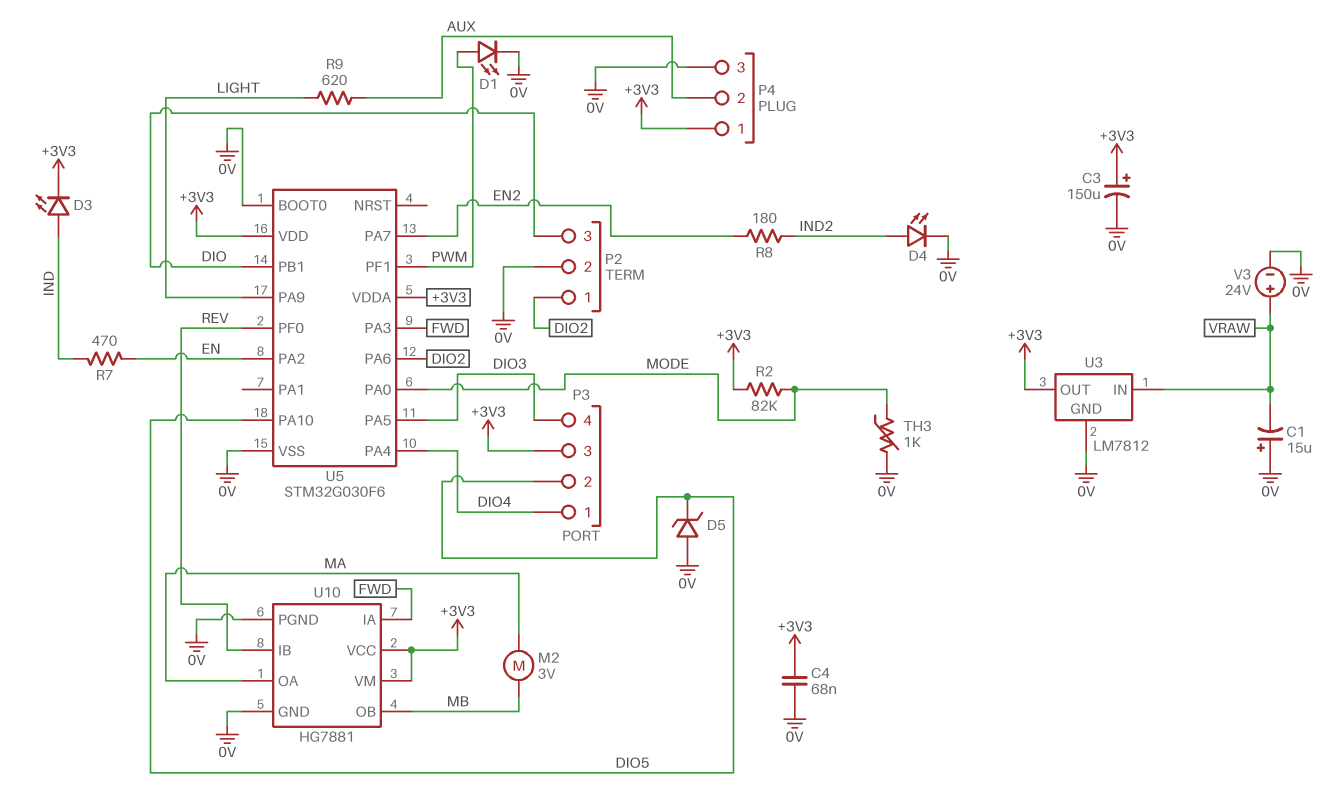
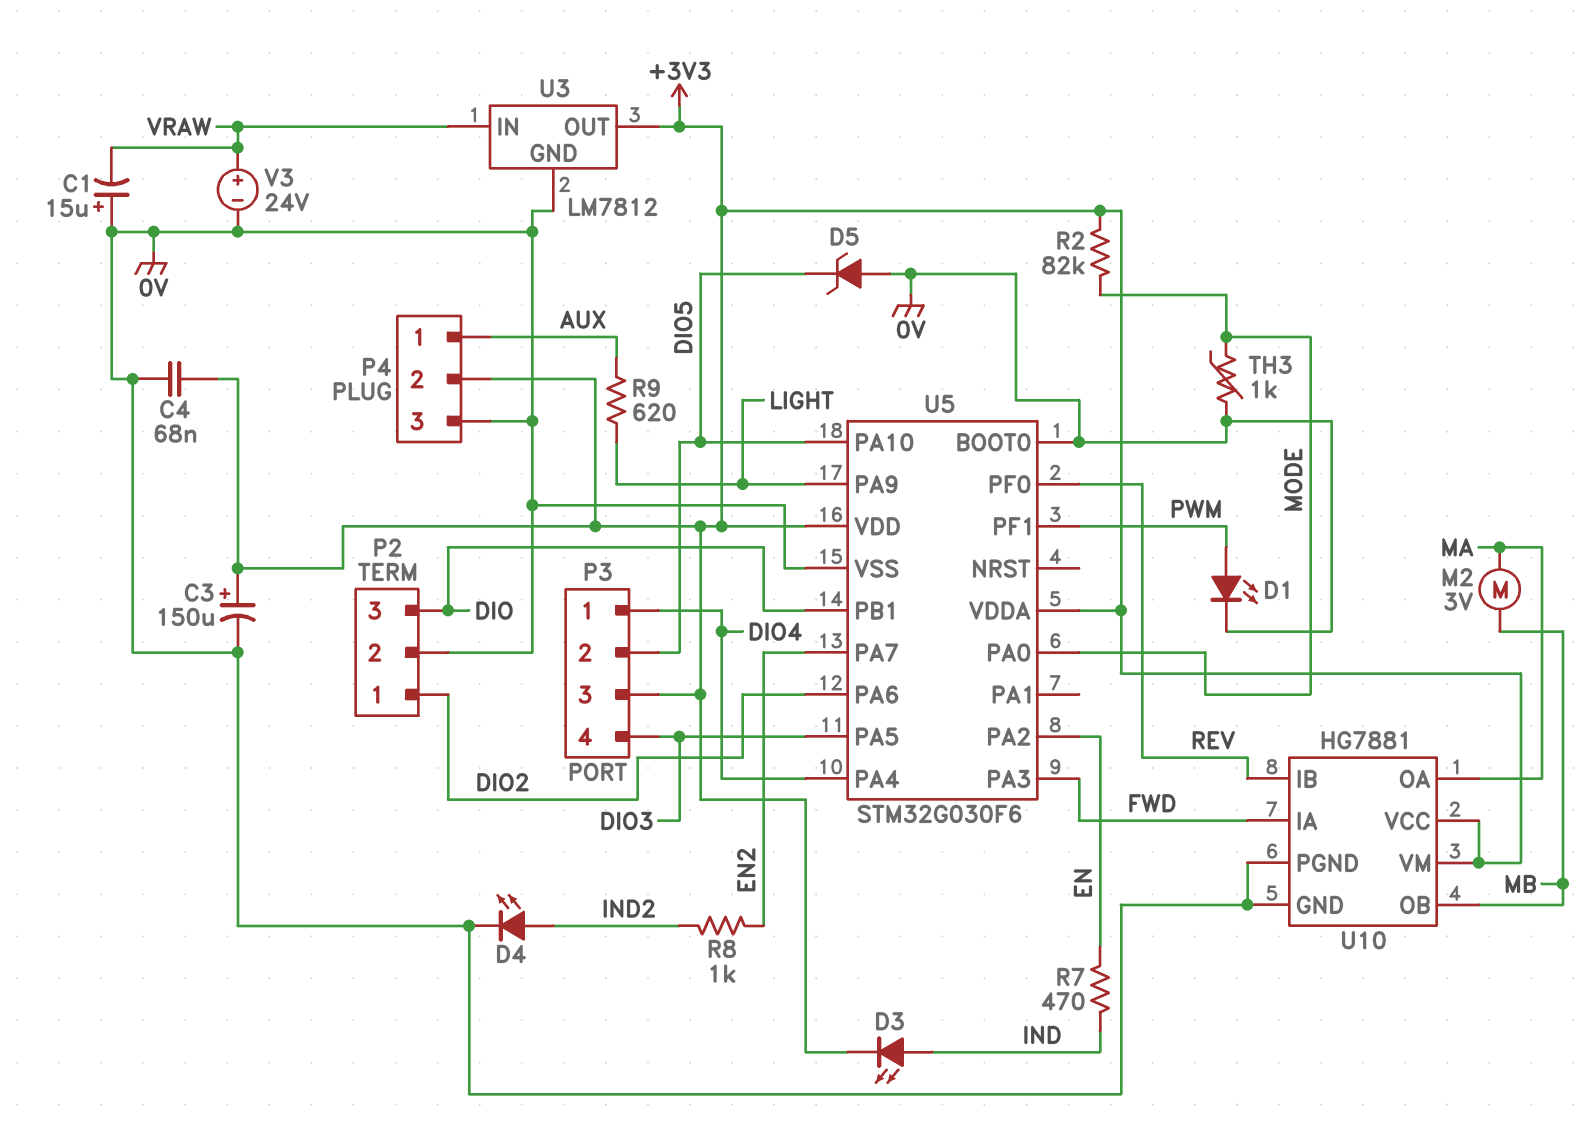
P4 pin 1: +3V3 -> AUX
P4 pin 2: AUX -> +3V3
R8: 180 (EN2, IND2) -> 1k (EN2, IND2)

